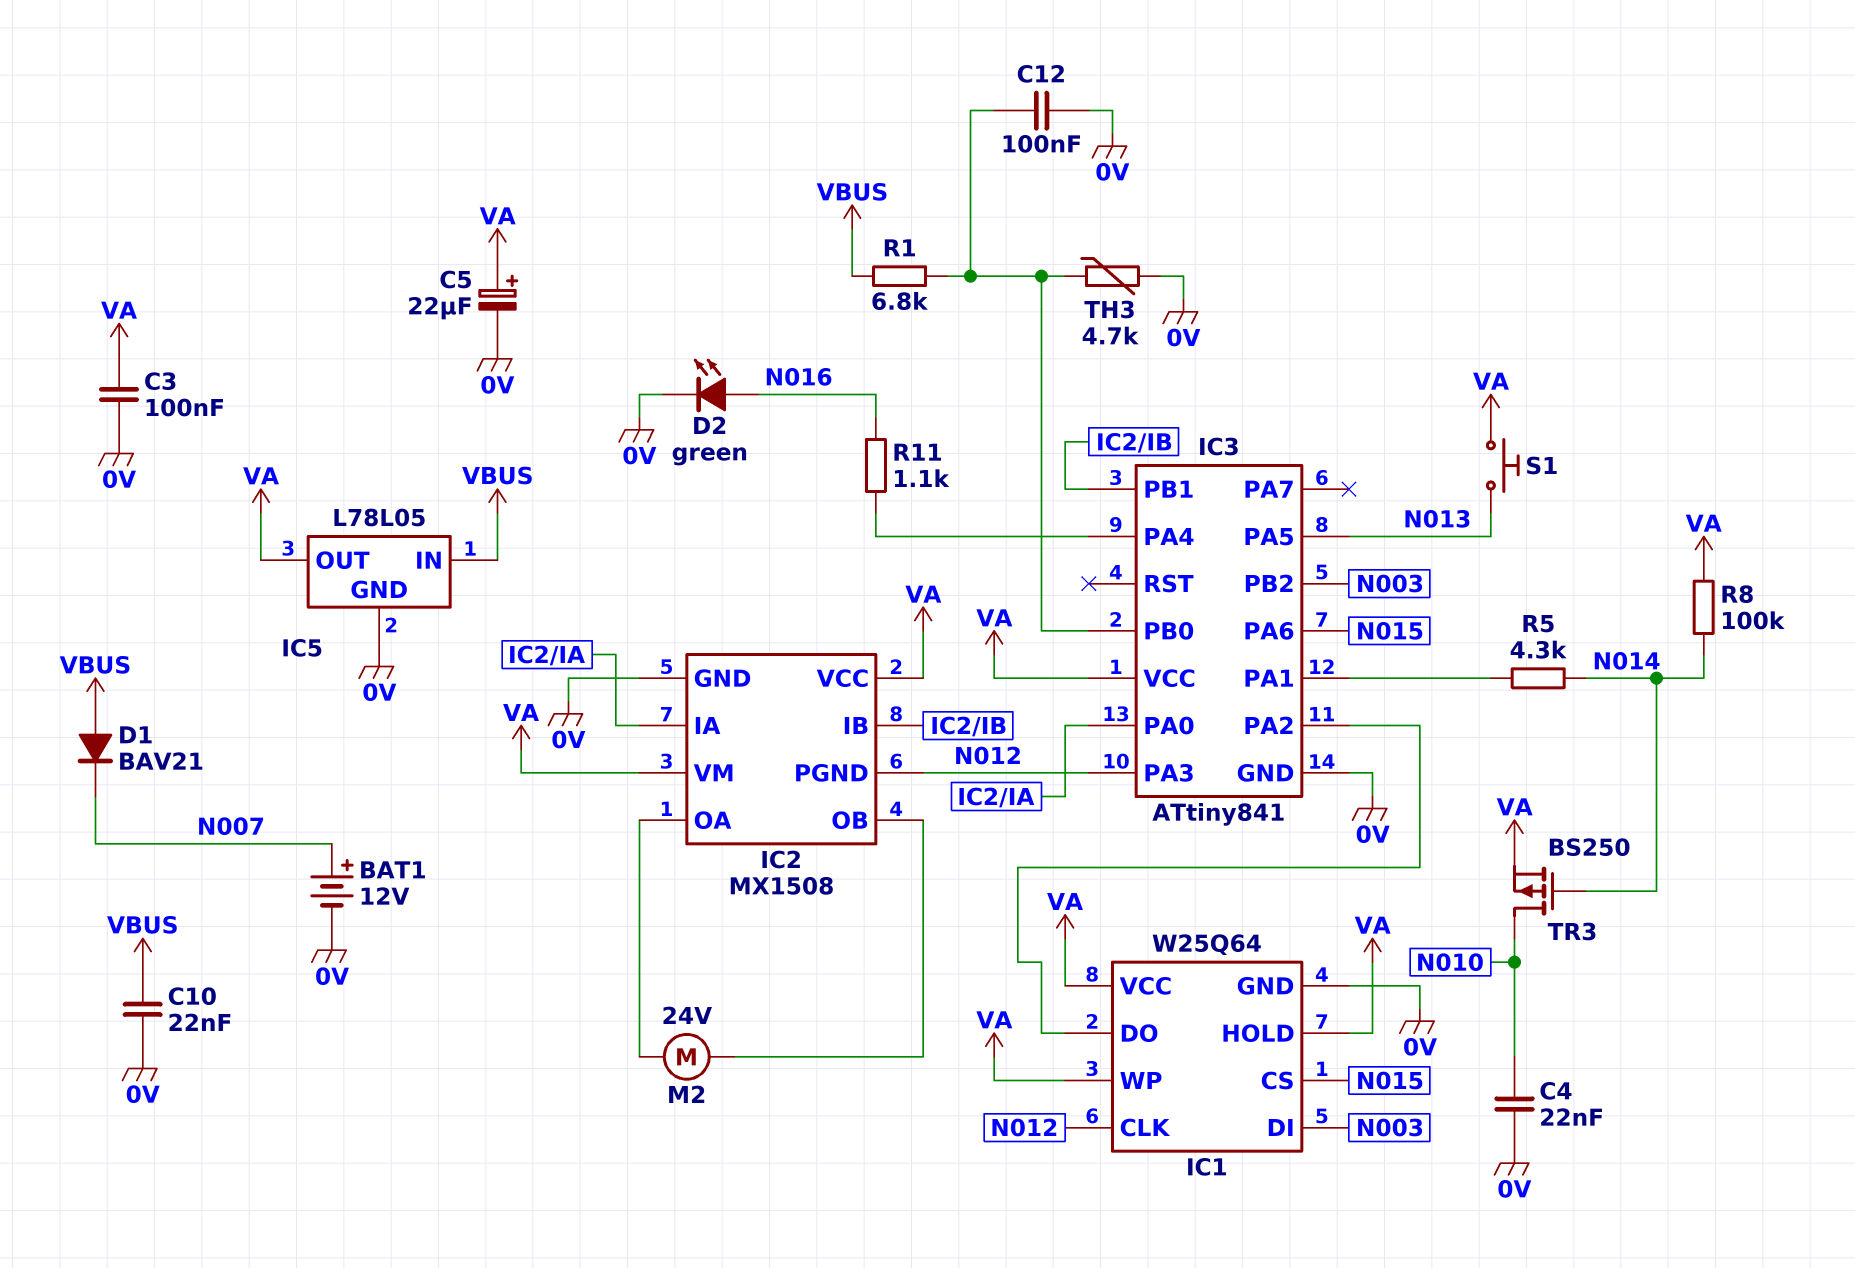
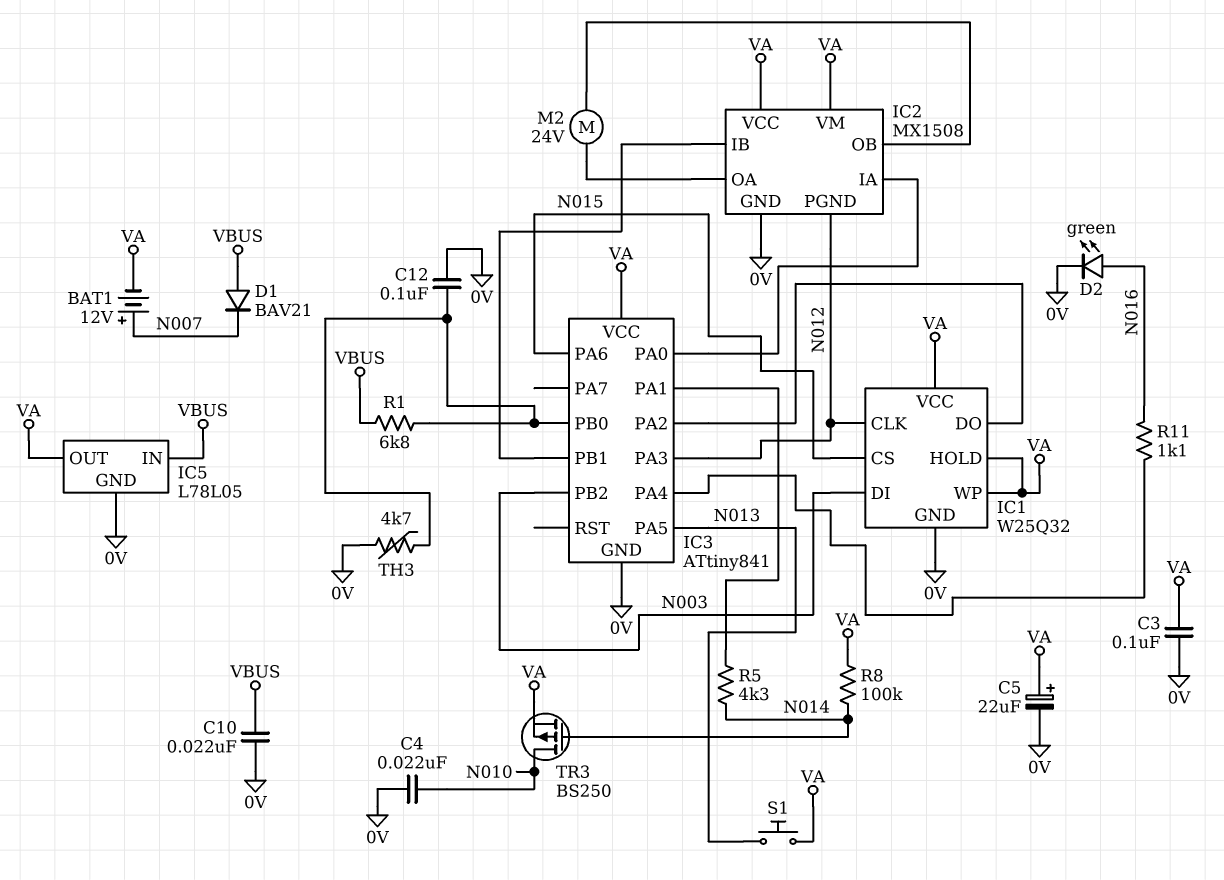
BAT1: 12V (plus N007, minus 0V) -> 12V (plus N007, minus VA)
IC1: W25Q64 -> W25Q32

